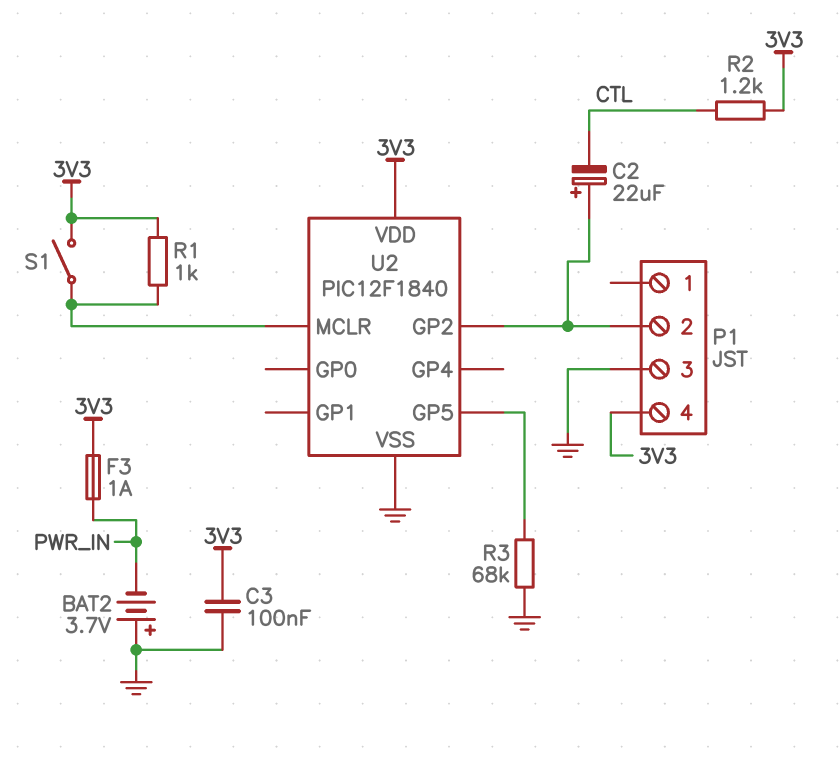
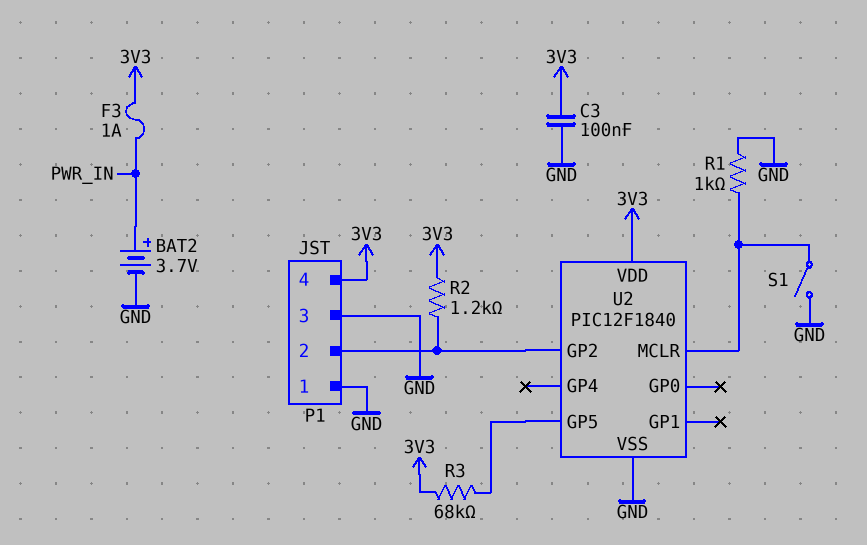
BAT2: 3.7V (plus GND, minus PWR_IN) -> 3.7V (plus PWR_IN, minus GND)
C2: 22uF (plus P1/2, minus CTL) -> none
P1 pin 1: none -> GND
R1: 1k (3V3, U2/MCLR) -> 1k (GND, U2/MCLR)
R2: 1.2k (3V3, CTL) -> 1.2k (3V3, P1/2)
R3: 68k (GND, U2/GP5) -> 68k (3V3, U2/GP5)
S1: switch (3V3, U2/MCLR) -> switch (GND, U2/MCLR)

